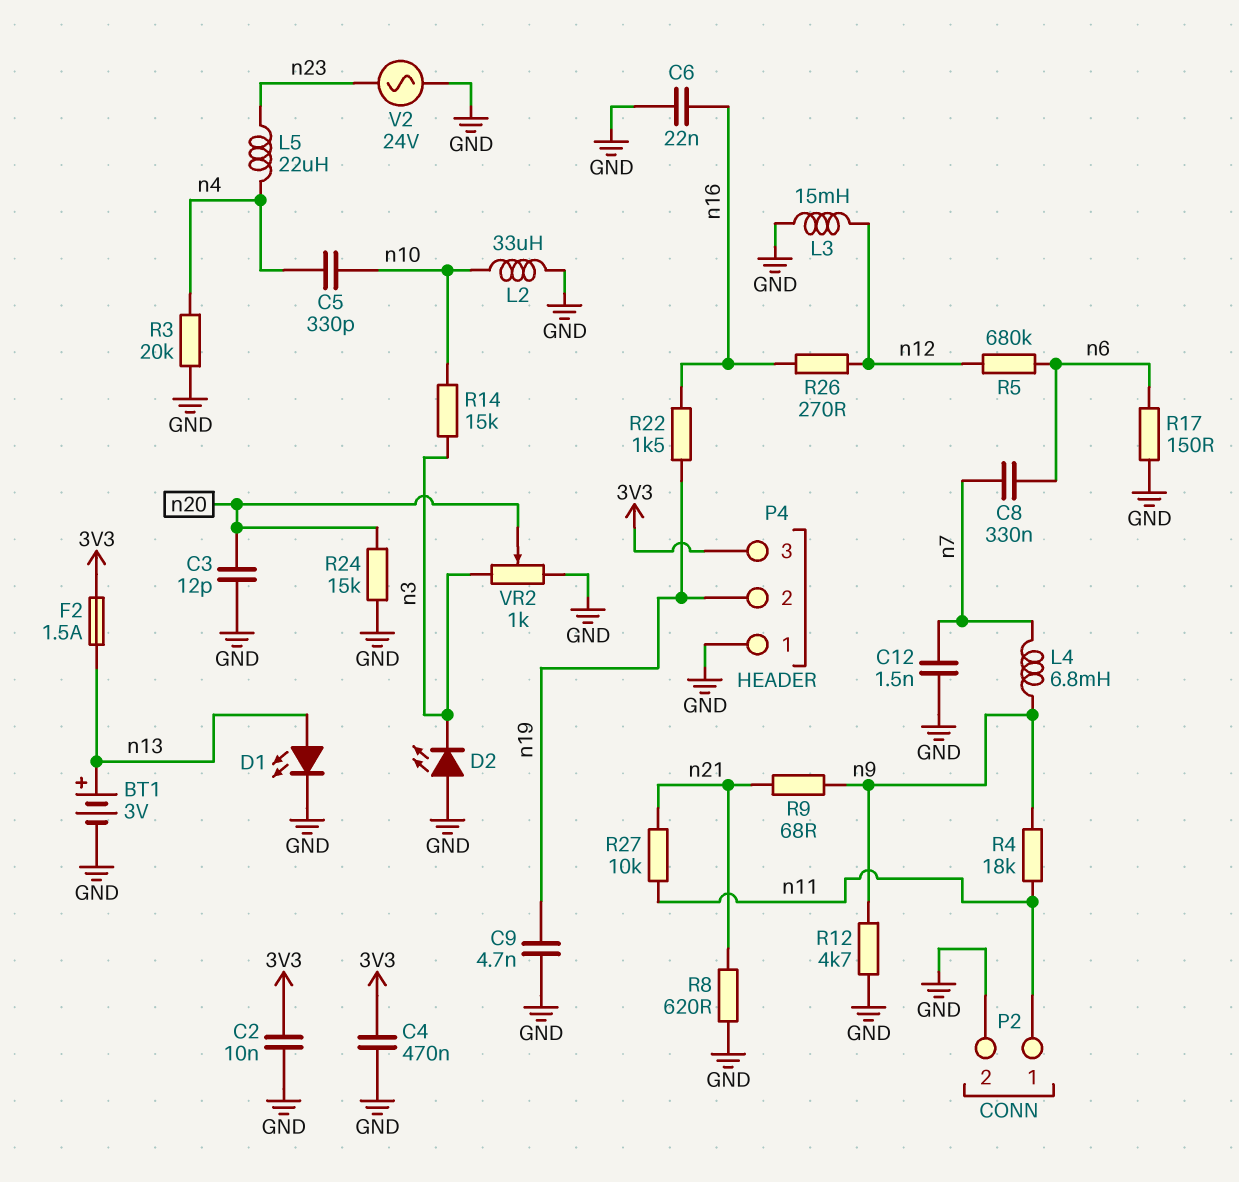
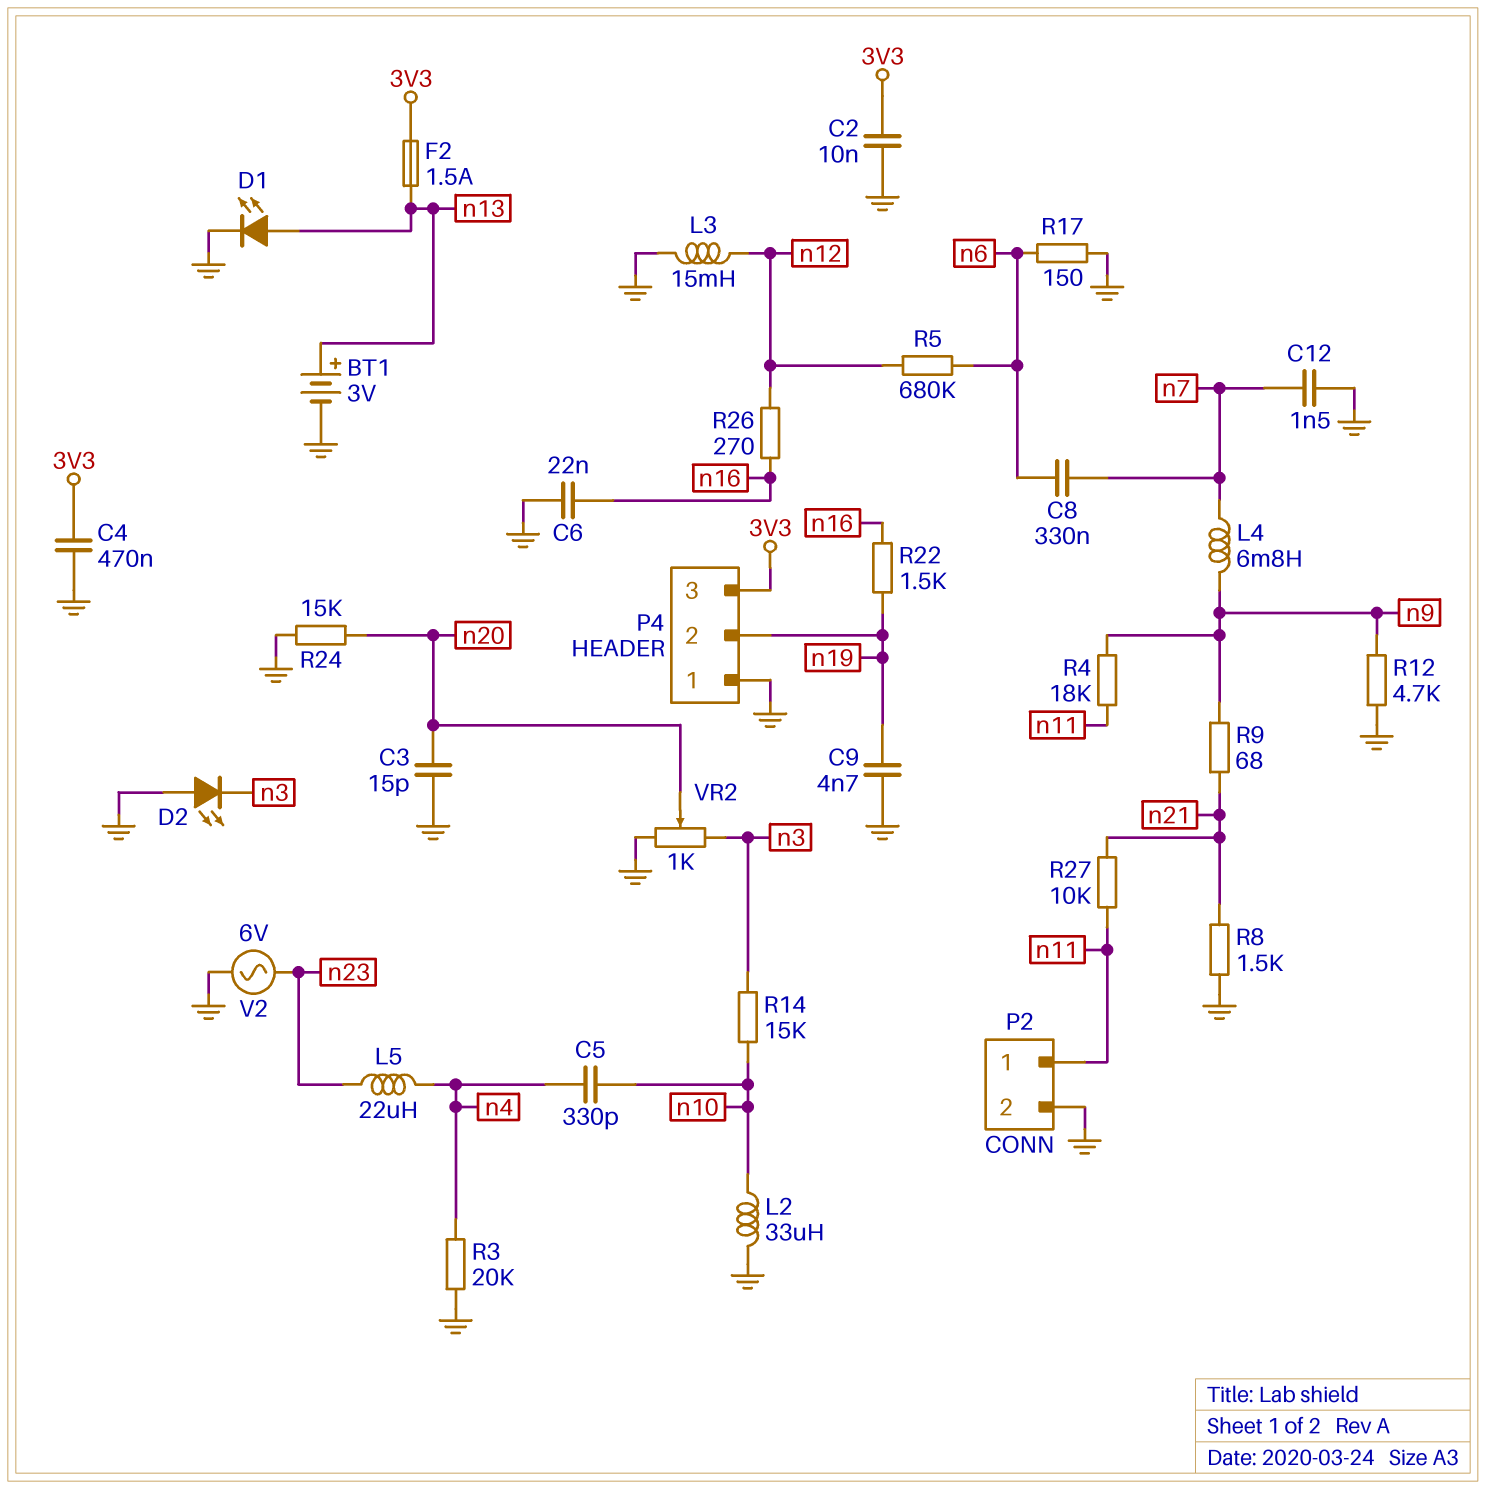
C3: 12pF (GND, n20) -> 15pF (GND, n20)
R8: 620 (GND, n21) -> 1.5k (GND, n21)
V2: AC 24V (GND, n23) -> AC 6V (GND, n23)

